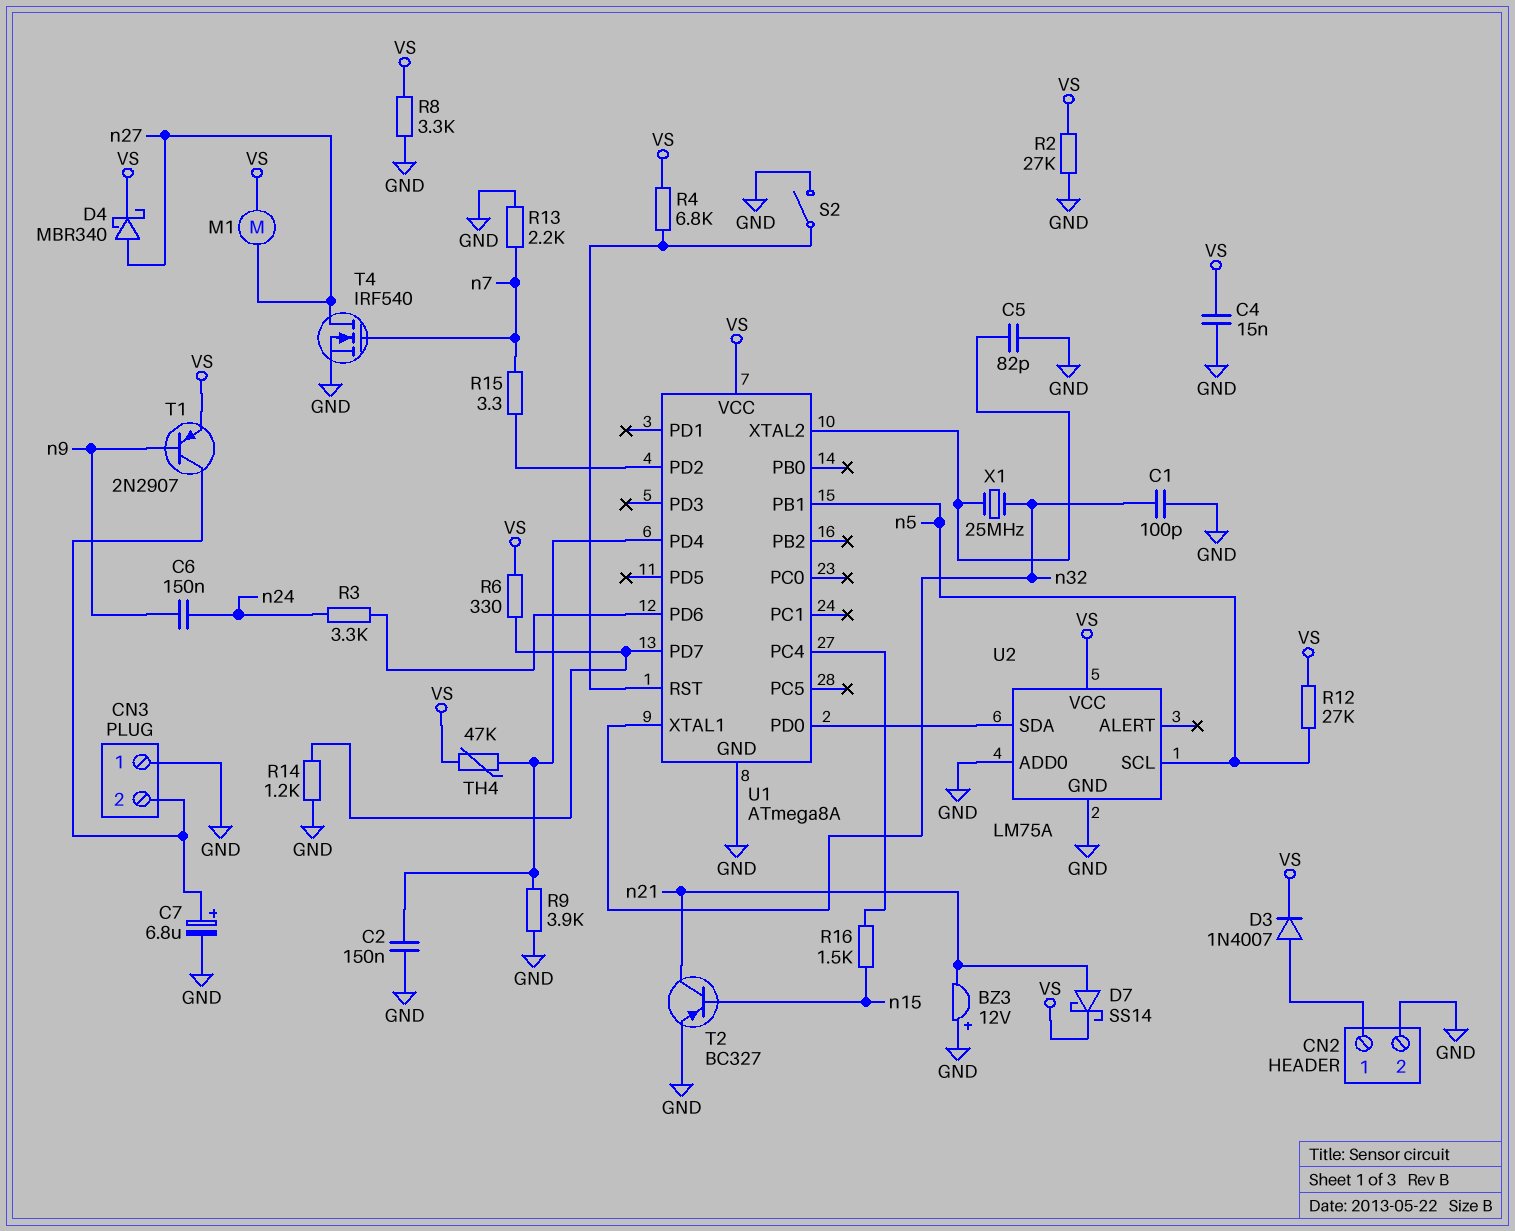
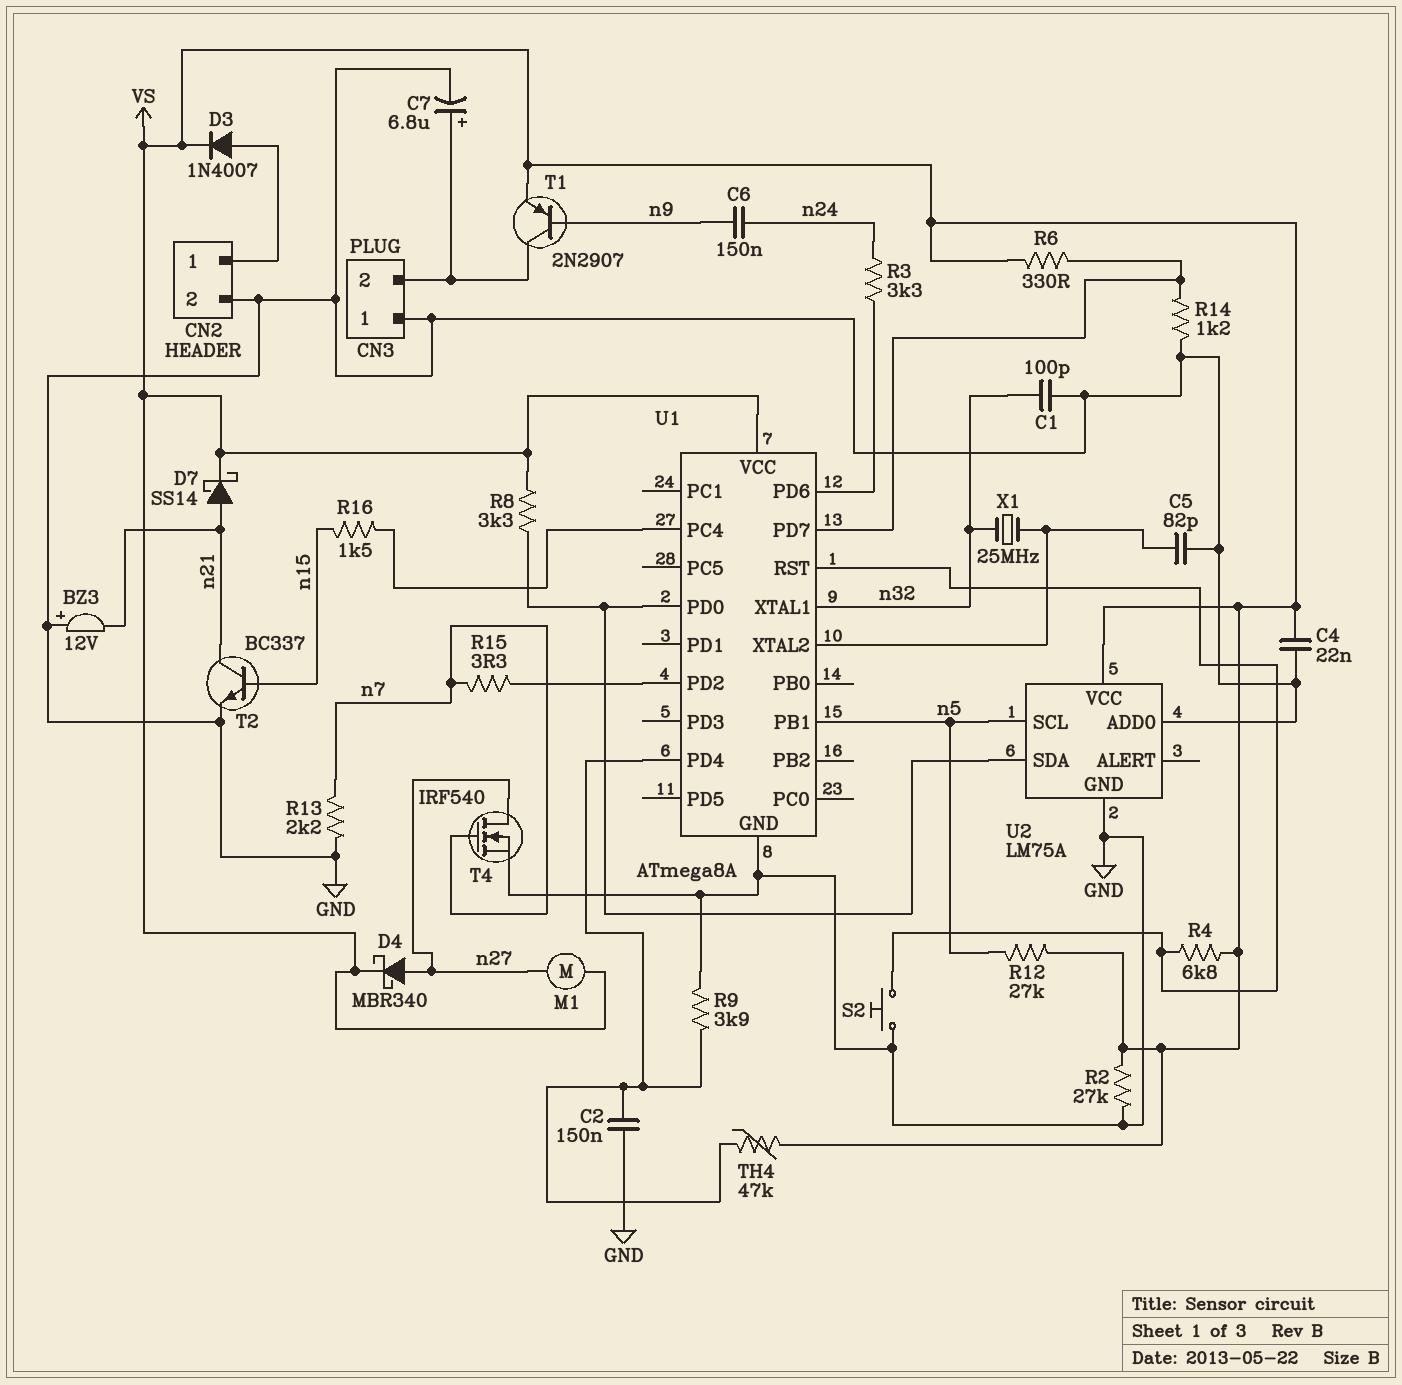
C4: 15nF (GND, VS) -> 22nF (GND, VS)
R8: 3.3k (GND, VS) -> 3.3k (U1/PD0, VS)
S2: switch (GND, U1/RST) -> button (GND, U1/RST)
T2: PNP BC327 (B n15, C n21, E GND) -> NPN BC337 (B n15, C n21, E GND)

